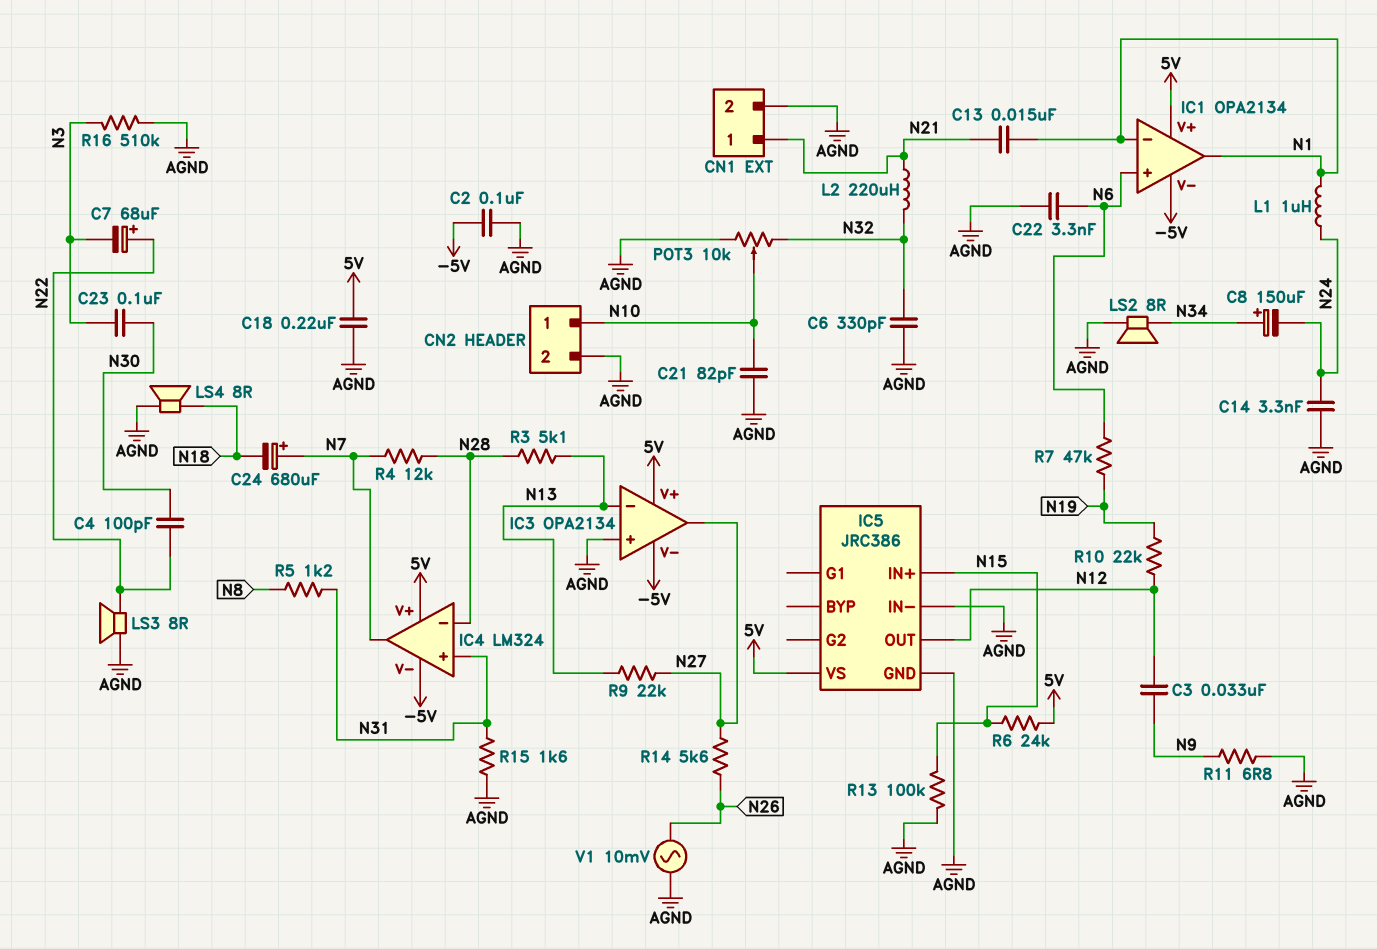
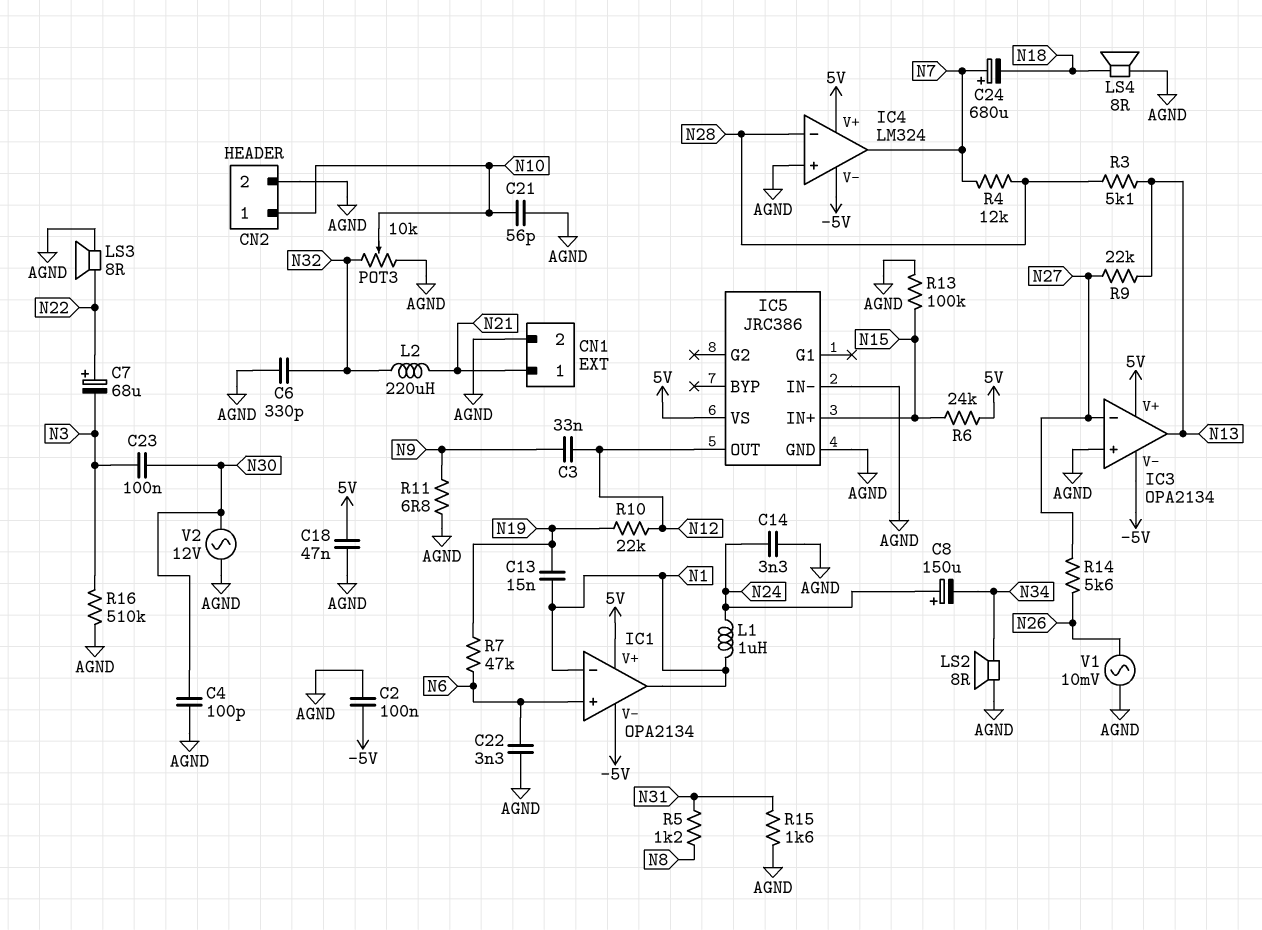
C4: 100pF (N22, N30) -> 100pF (AGND, N30)
C8: 150uF (plus N34, minus N24) -> 150uF (plus N24, minus N34)
C13: 15nF (N1, N21) -> 15nF (N1, N19)
C18: 220nF (5V, AGND) -> 47nF (5V, AGND)
C21: 82pF (AGND, N10) -> 56pF (AGND, N10)
IC3 pin in-: N13 -> N27
IC3 pin out: N27 -> N13
IC4 pin in+: N31 -> AGND
V2: none -> AC 12V (AGND, N30)

